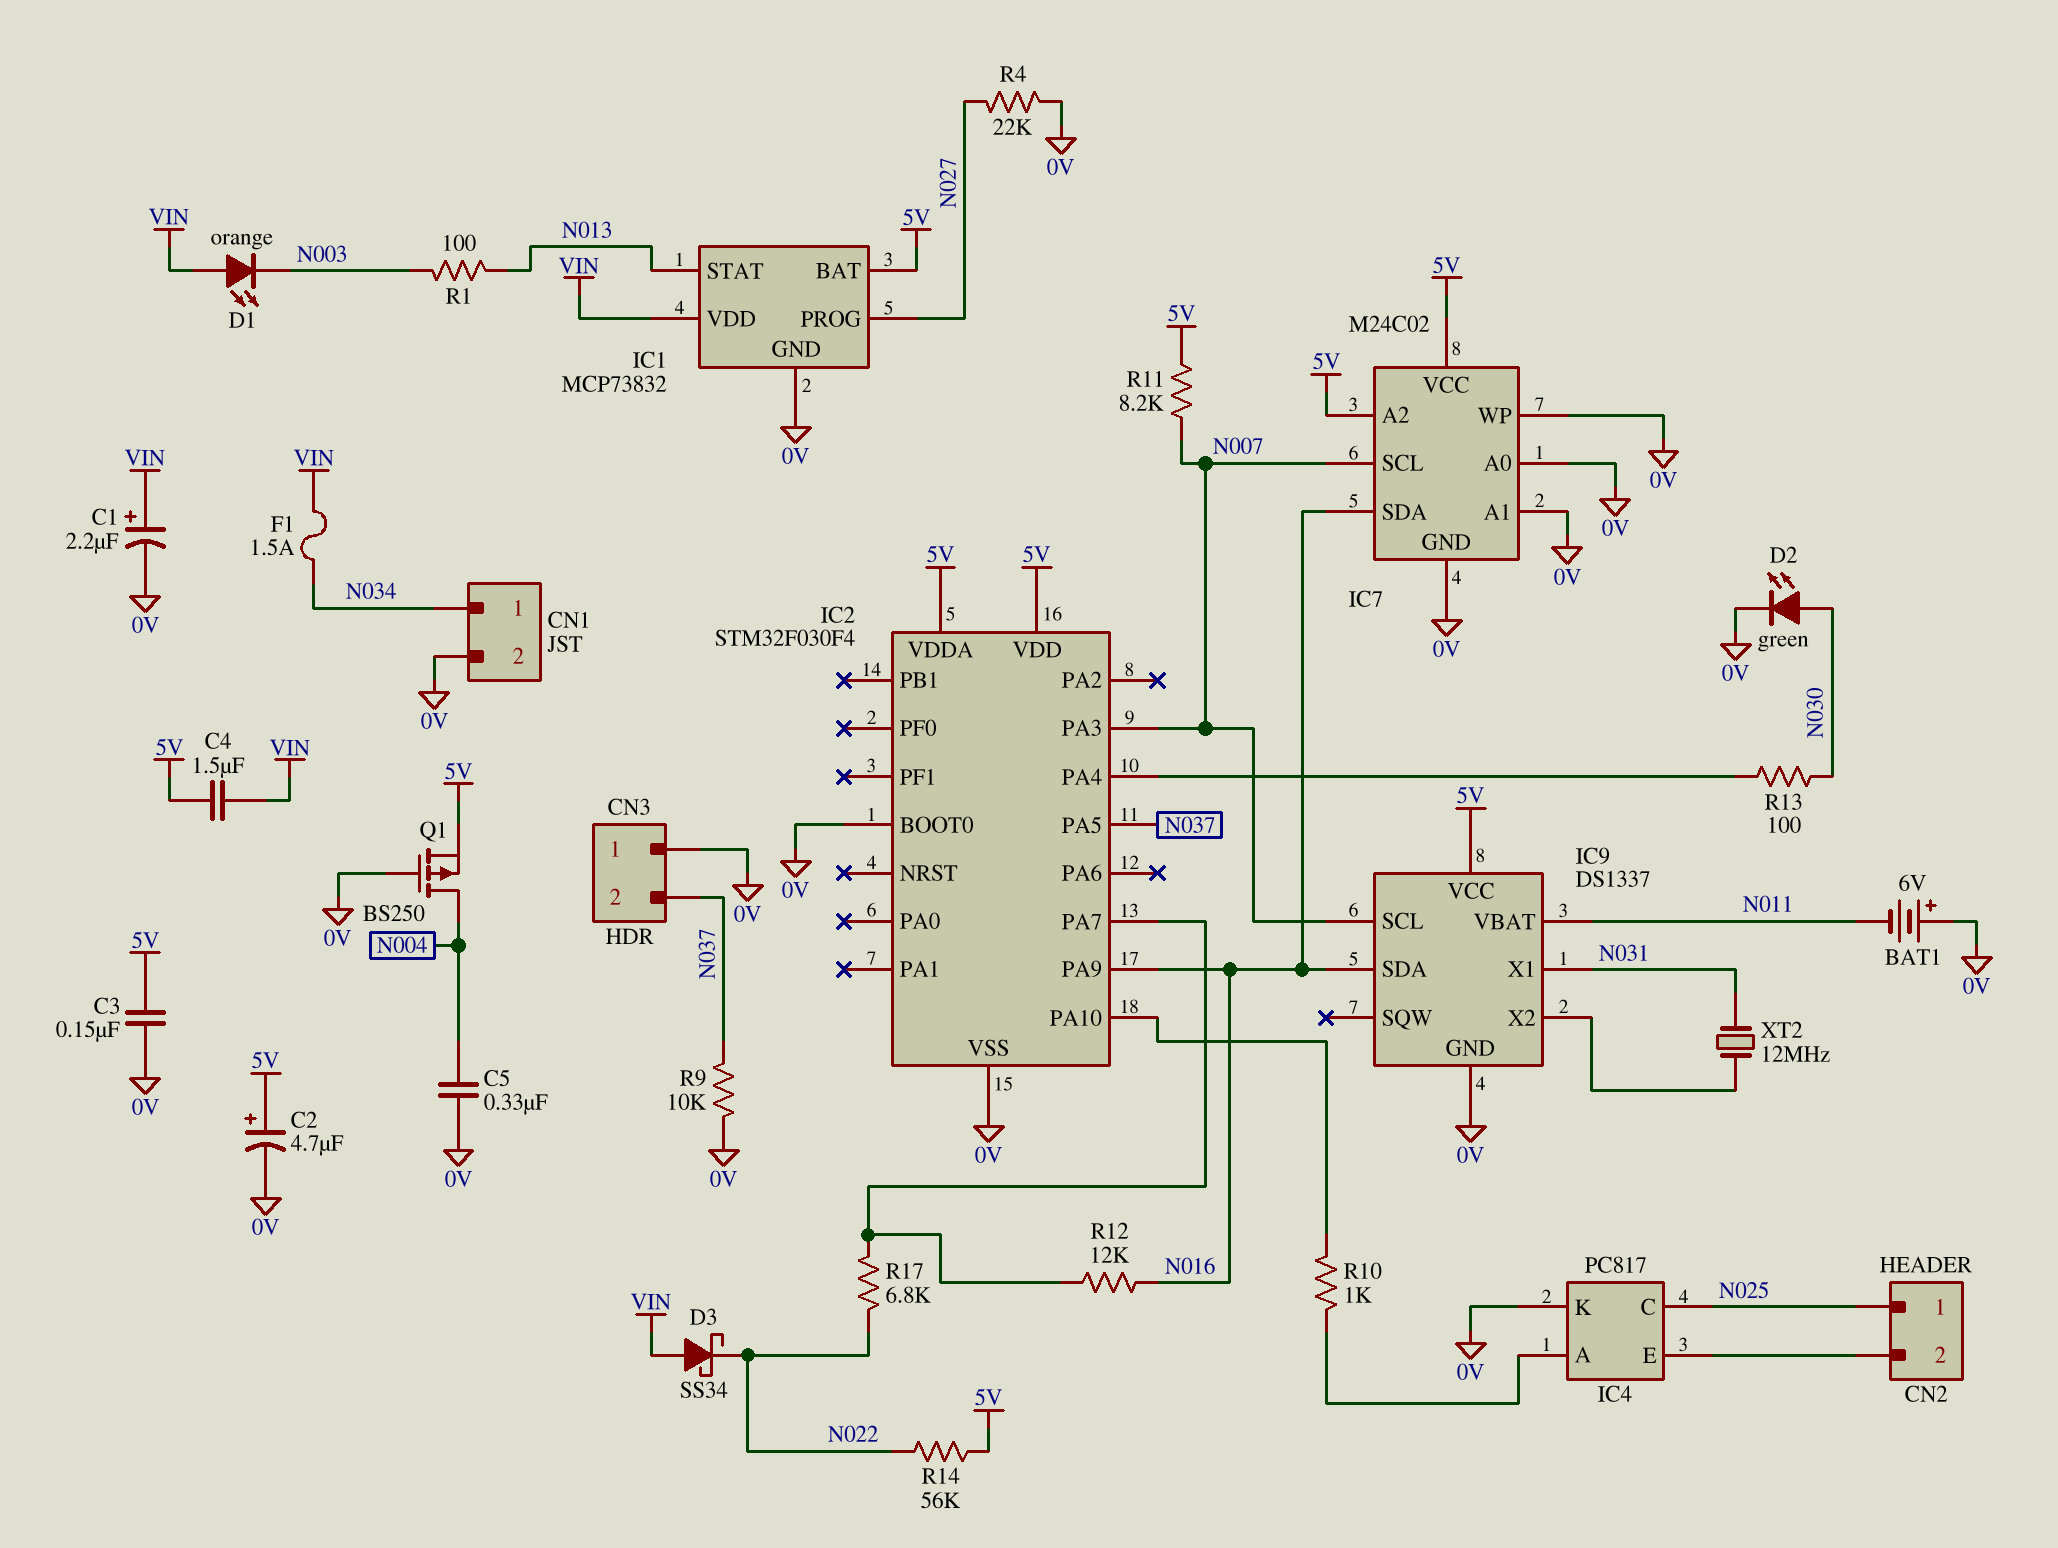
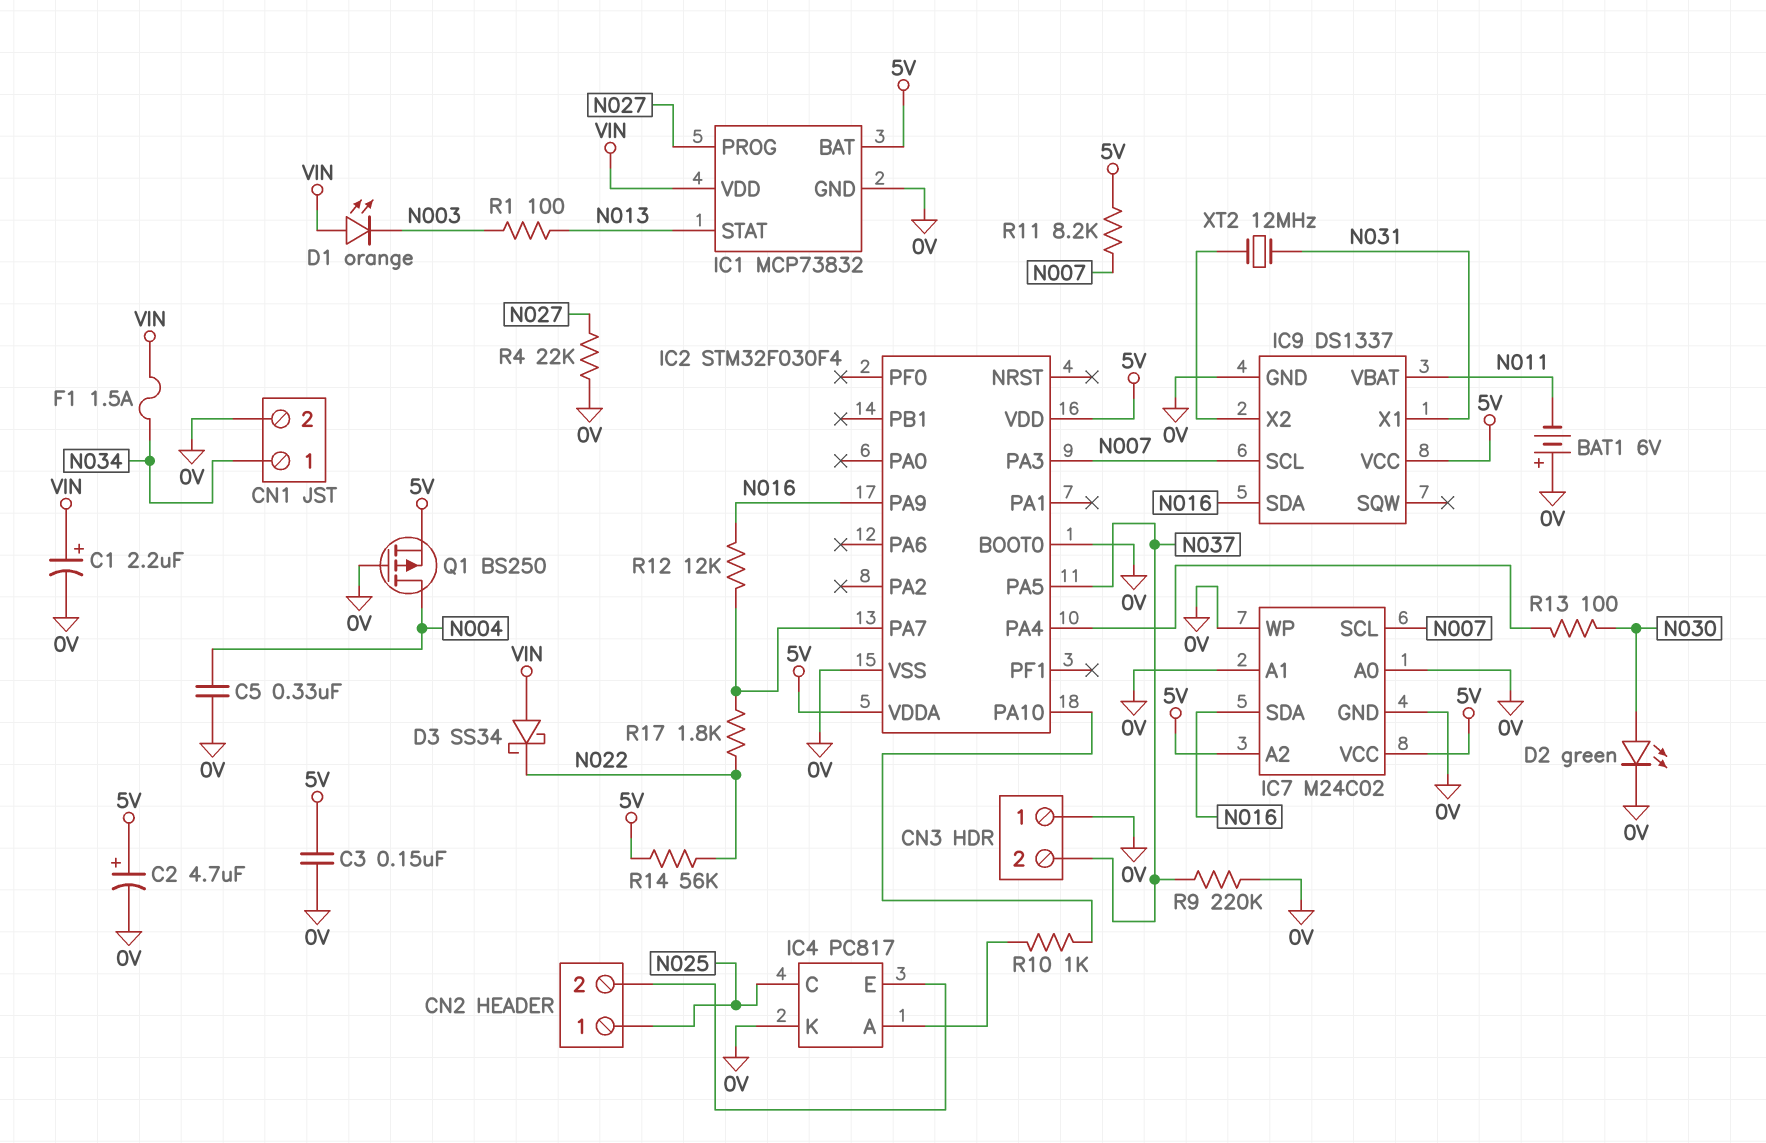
C4: 1.5uF (5V, VIN) -> none
R9: 10k (0V, N037) -> 220k (0V, N037)
R17: 6.8k (IC2/PA7, N022) -> 1.8k (IC2/PA7, N022)

